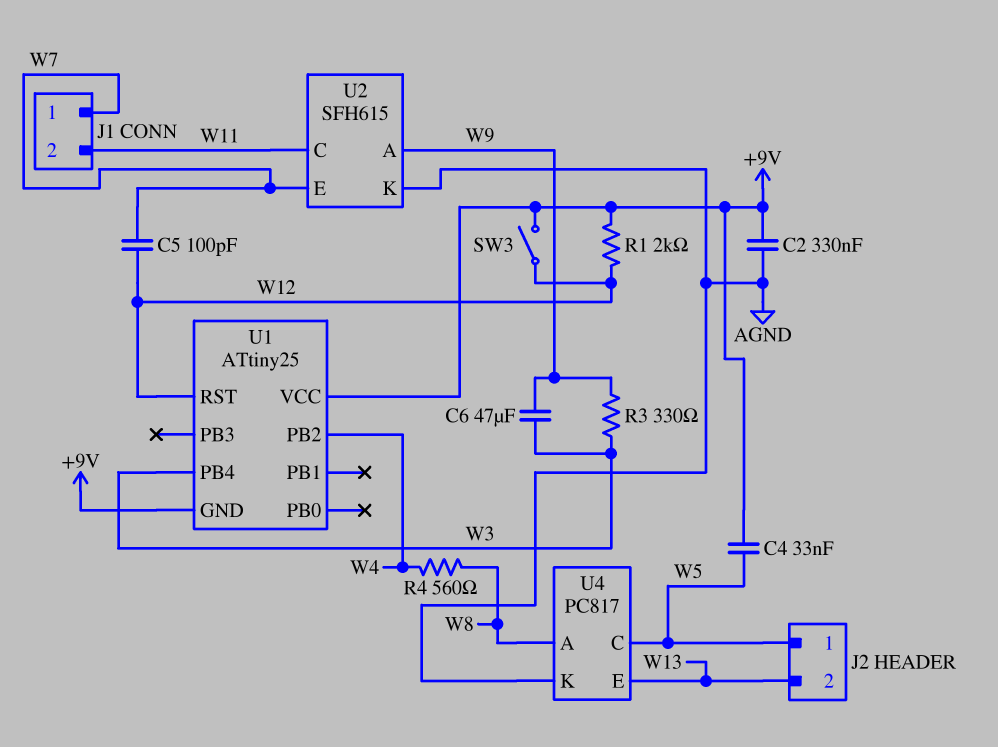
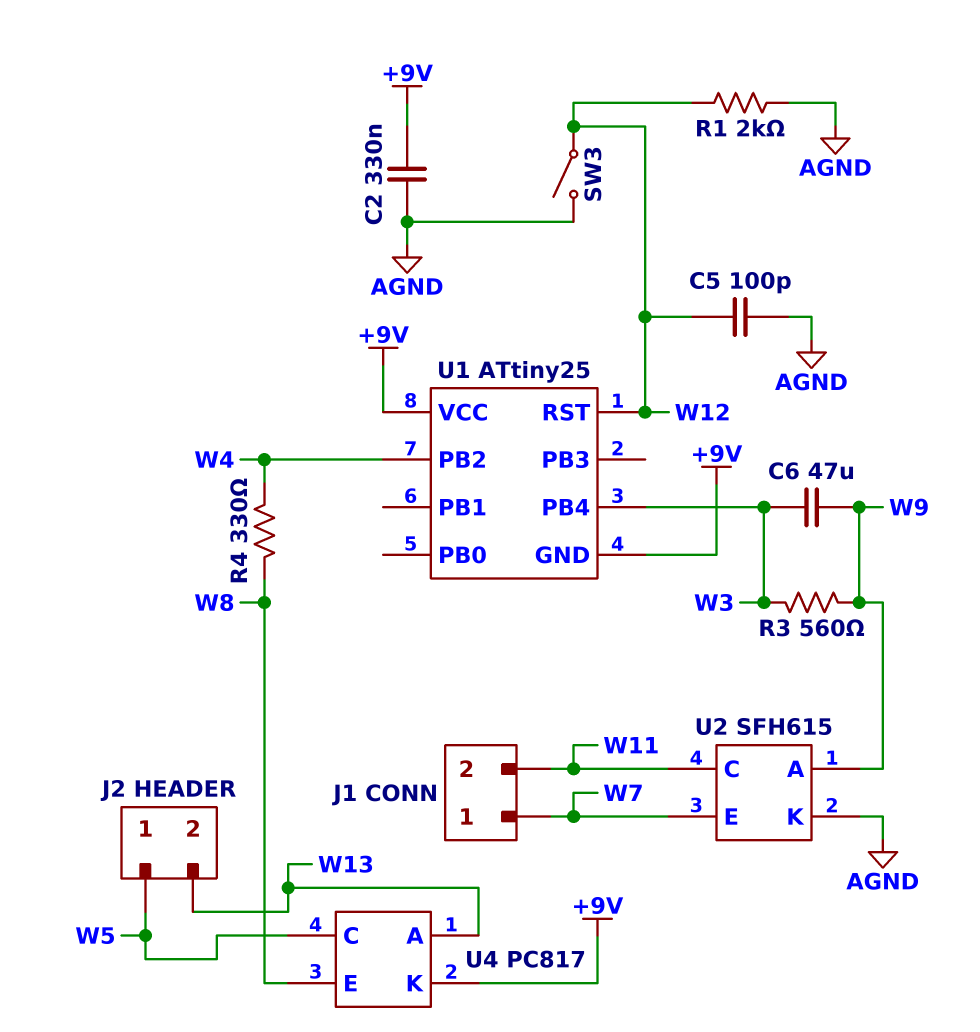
C4: 33nF (+9V, W5) -> none
C5: 100pF (W7, W12) -> 100pF (AGND, W12)
R1: 2k (+9V, W12) -> 2k (AGND, W12)
R3: 330 (W3, W9) -> 560 (W3, W9)
R4: 560 (W4, W8) -> 330 (W4, W8)
SW3: switch (+9V, W12) -> switch (AGND, W12)
U4 pin A: W8 -> W13
U4 pin E: W13 -> W8
U4 pin K: AGND -> +9V

